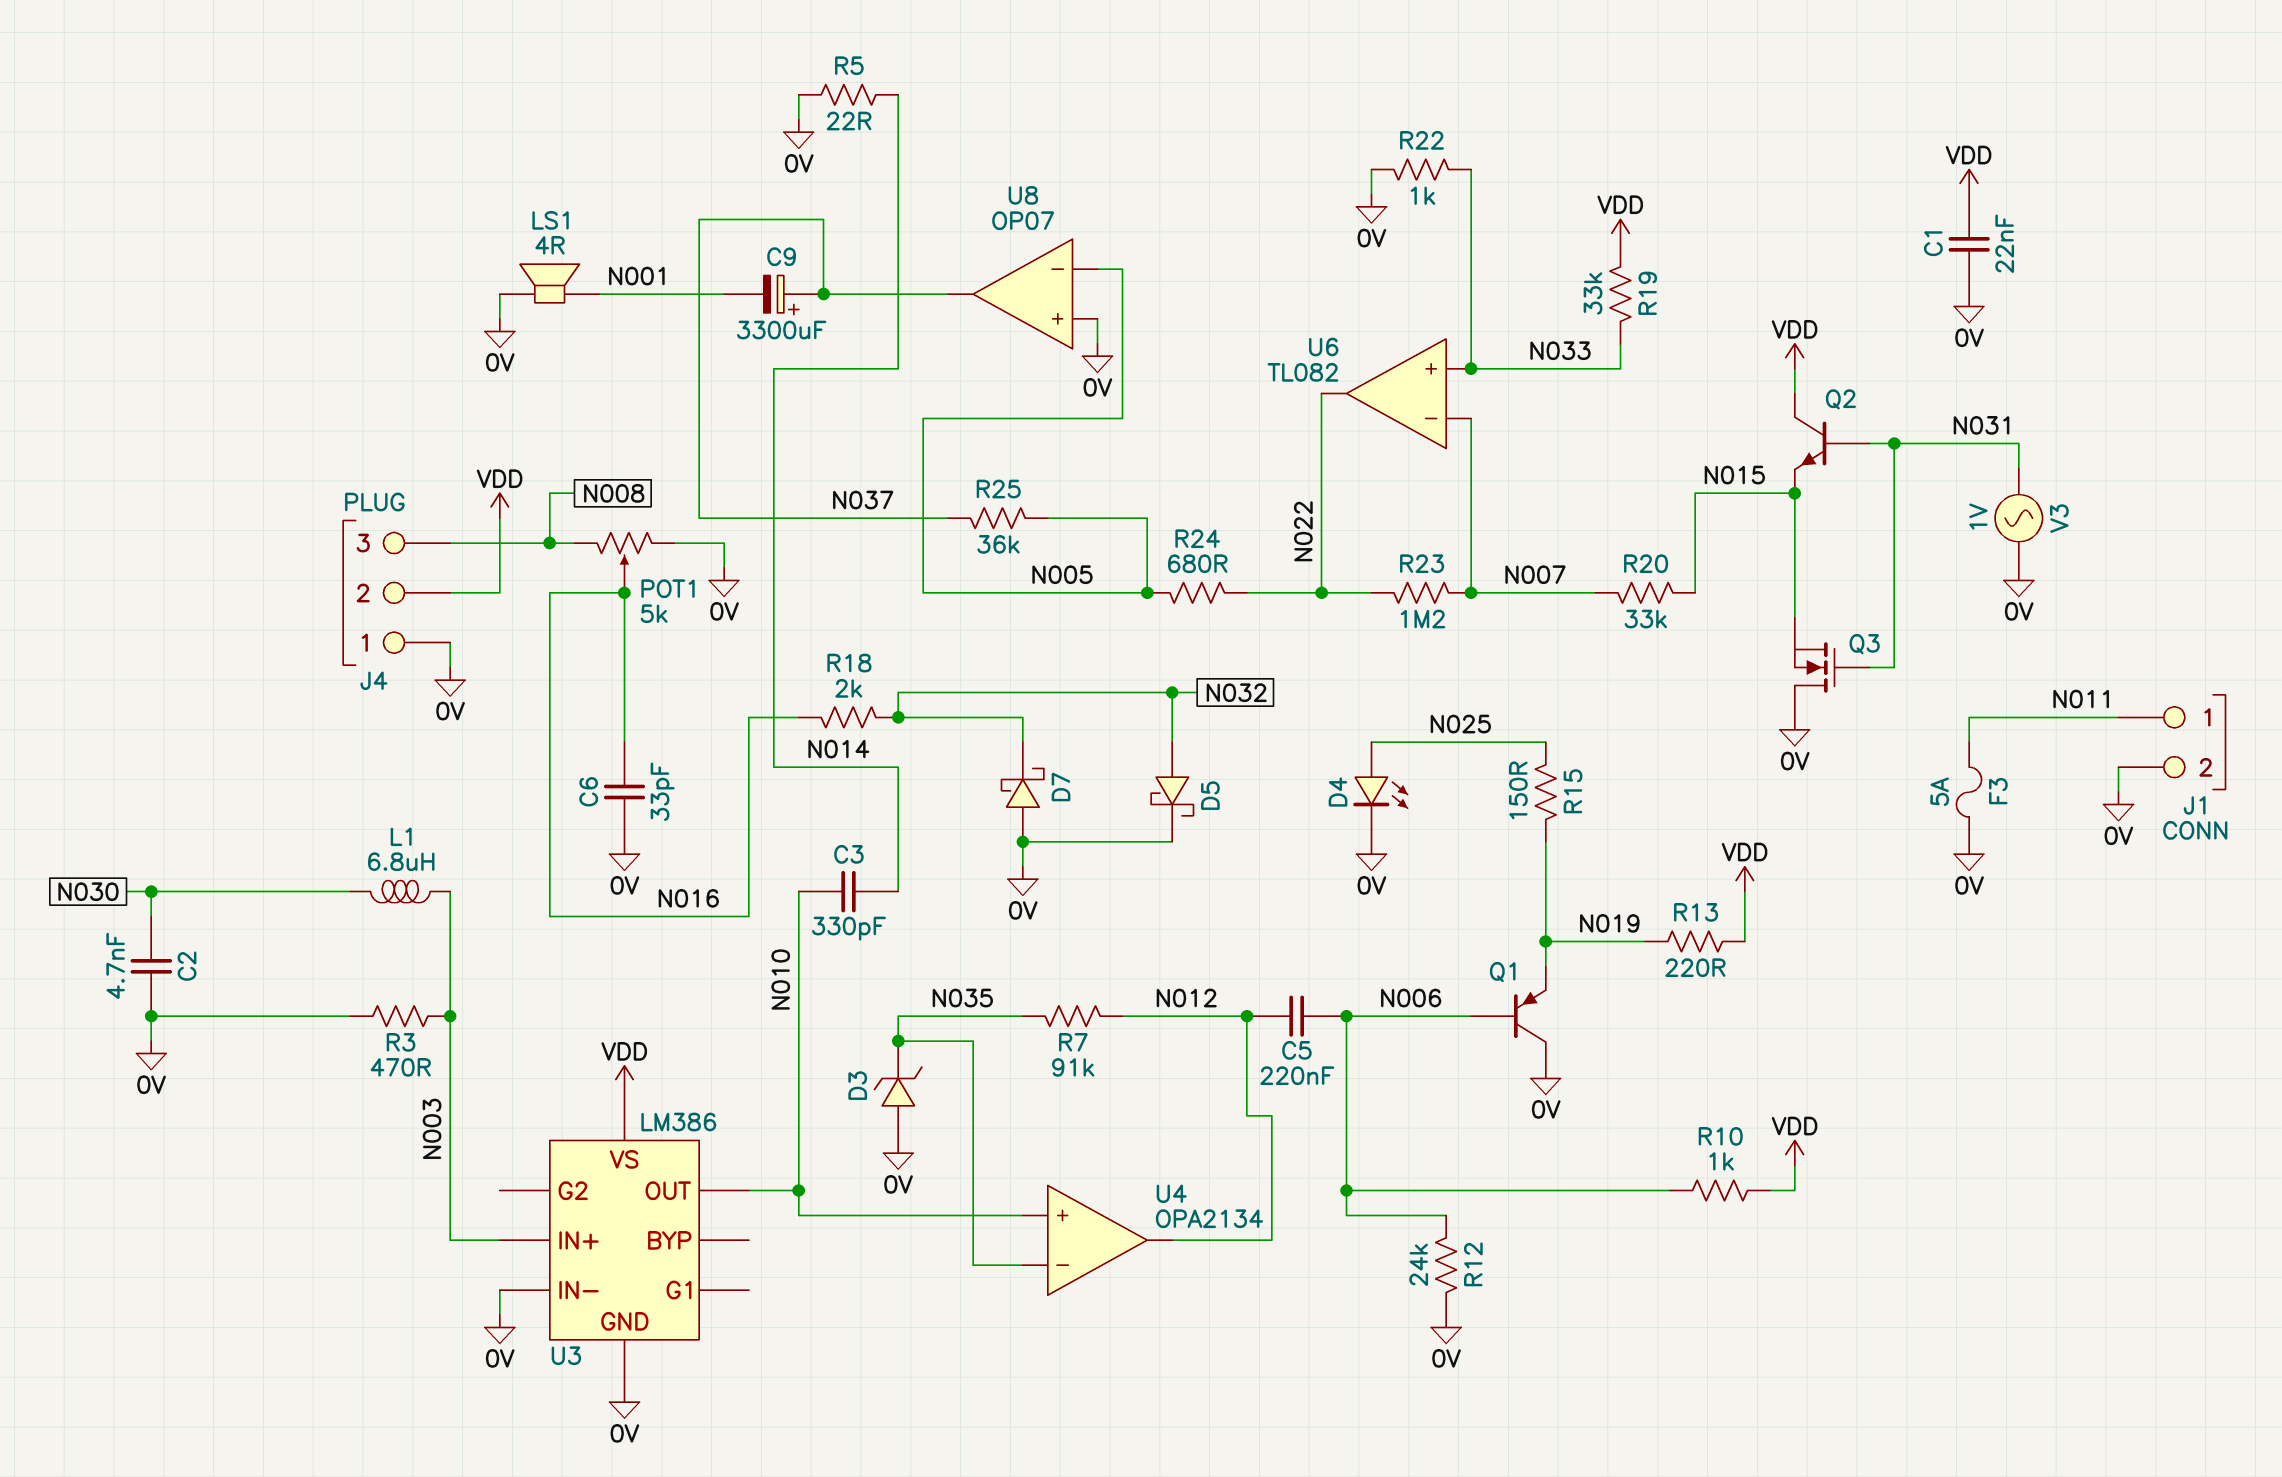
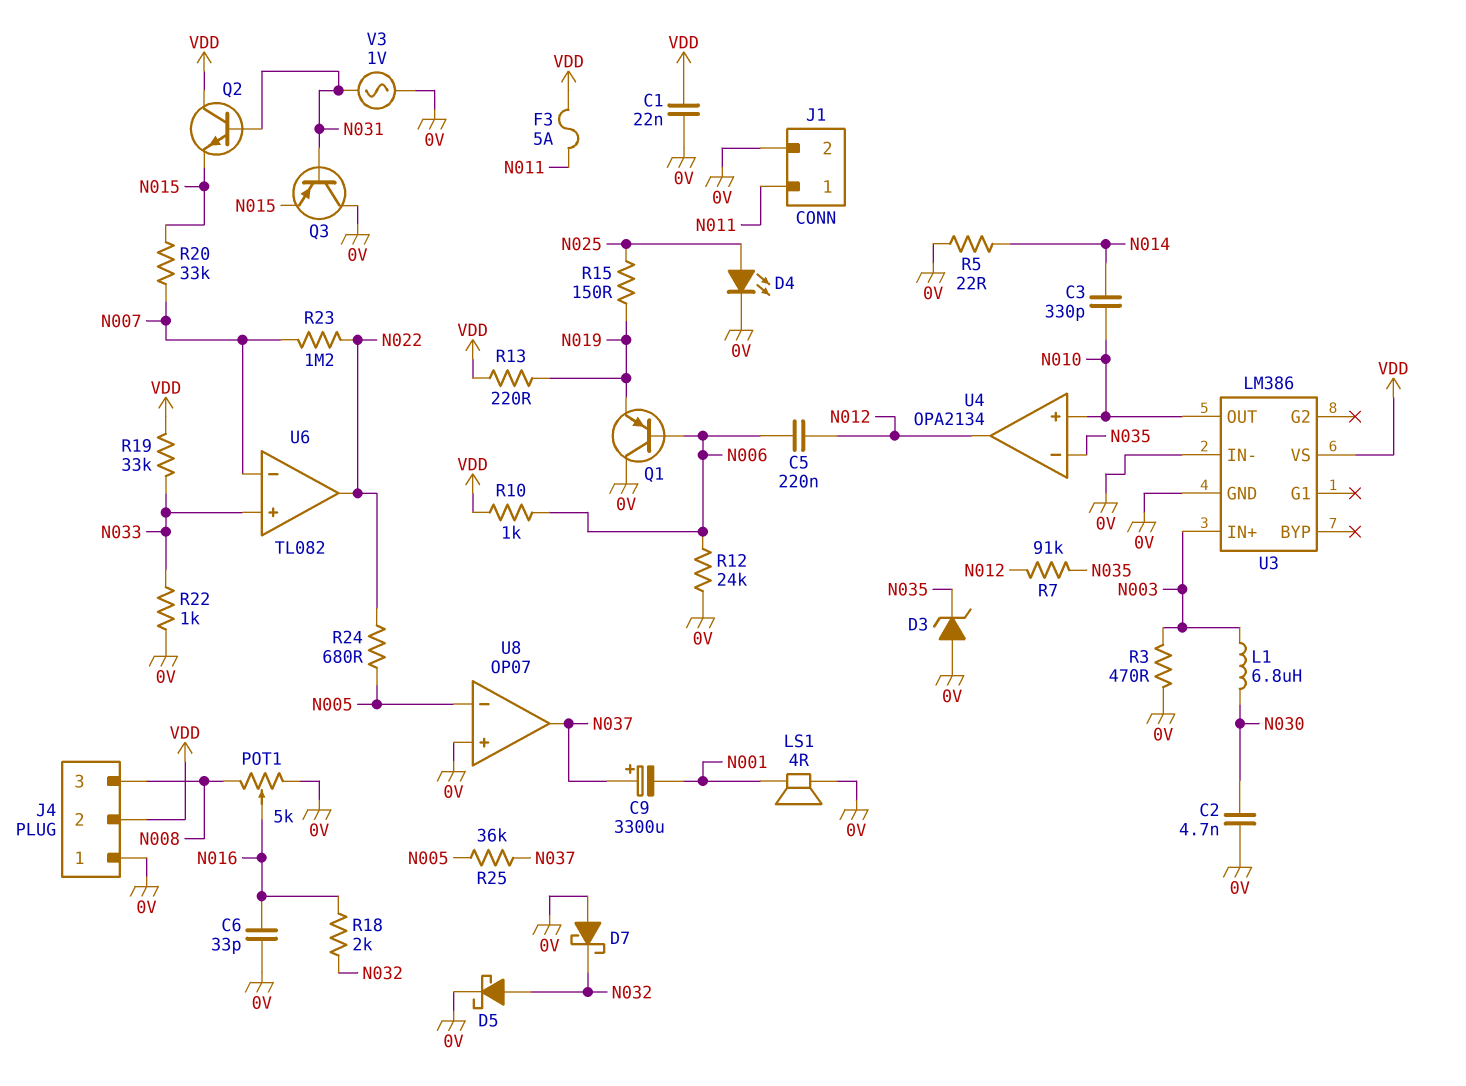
F3: 5A (0V, N011) -> 5A (N011, VDD)
Q3: NMOS (G N031, D 0V, S N015) -> PNP (B N031, C 0V, E N015)

